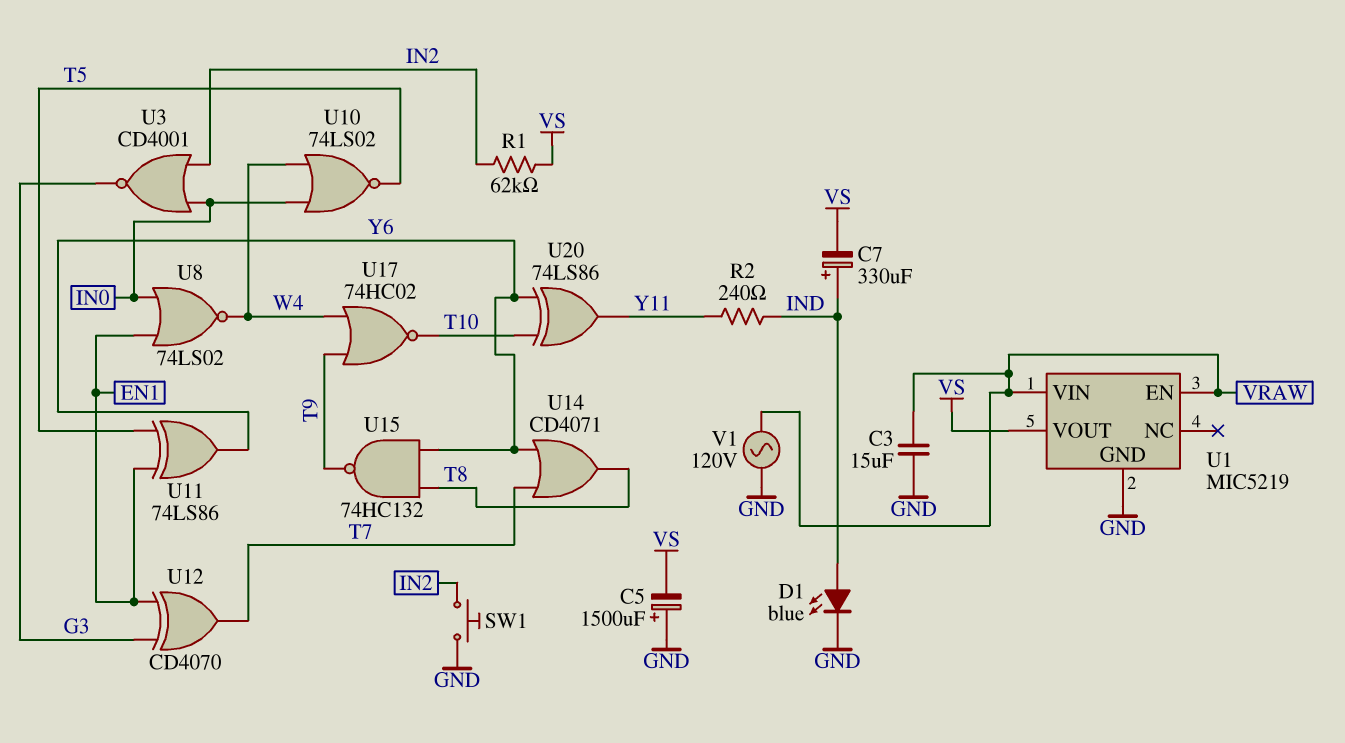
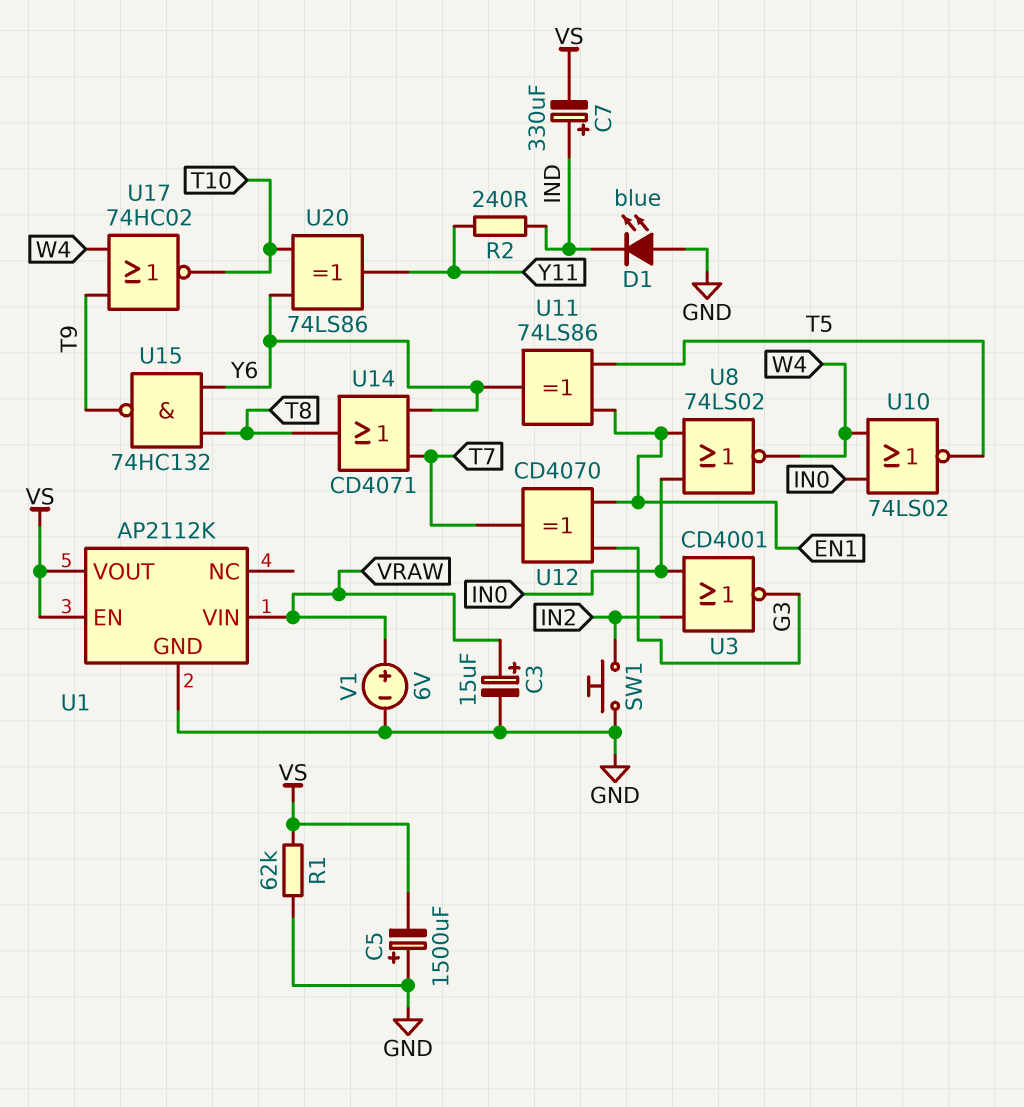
C3: 15uF (GND, VRAW) -> 15uF (plus VRAW, minus GND)
D1: LED blue (A IND, K GND) -> LED blue (A GND, K IND)
R1: 62k (IN2, VS) -> 62k (GND, VS)
U1: MIC5219 -> AP2112K
U1 pin EN: VRAW -> VS
V1: AC 120V (GND, VRAW) -> 6V (plus VRAW, minus GND)

